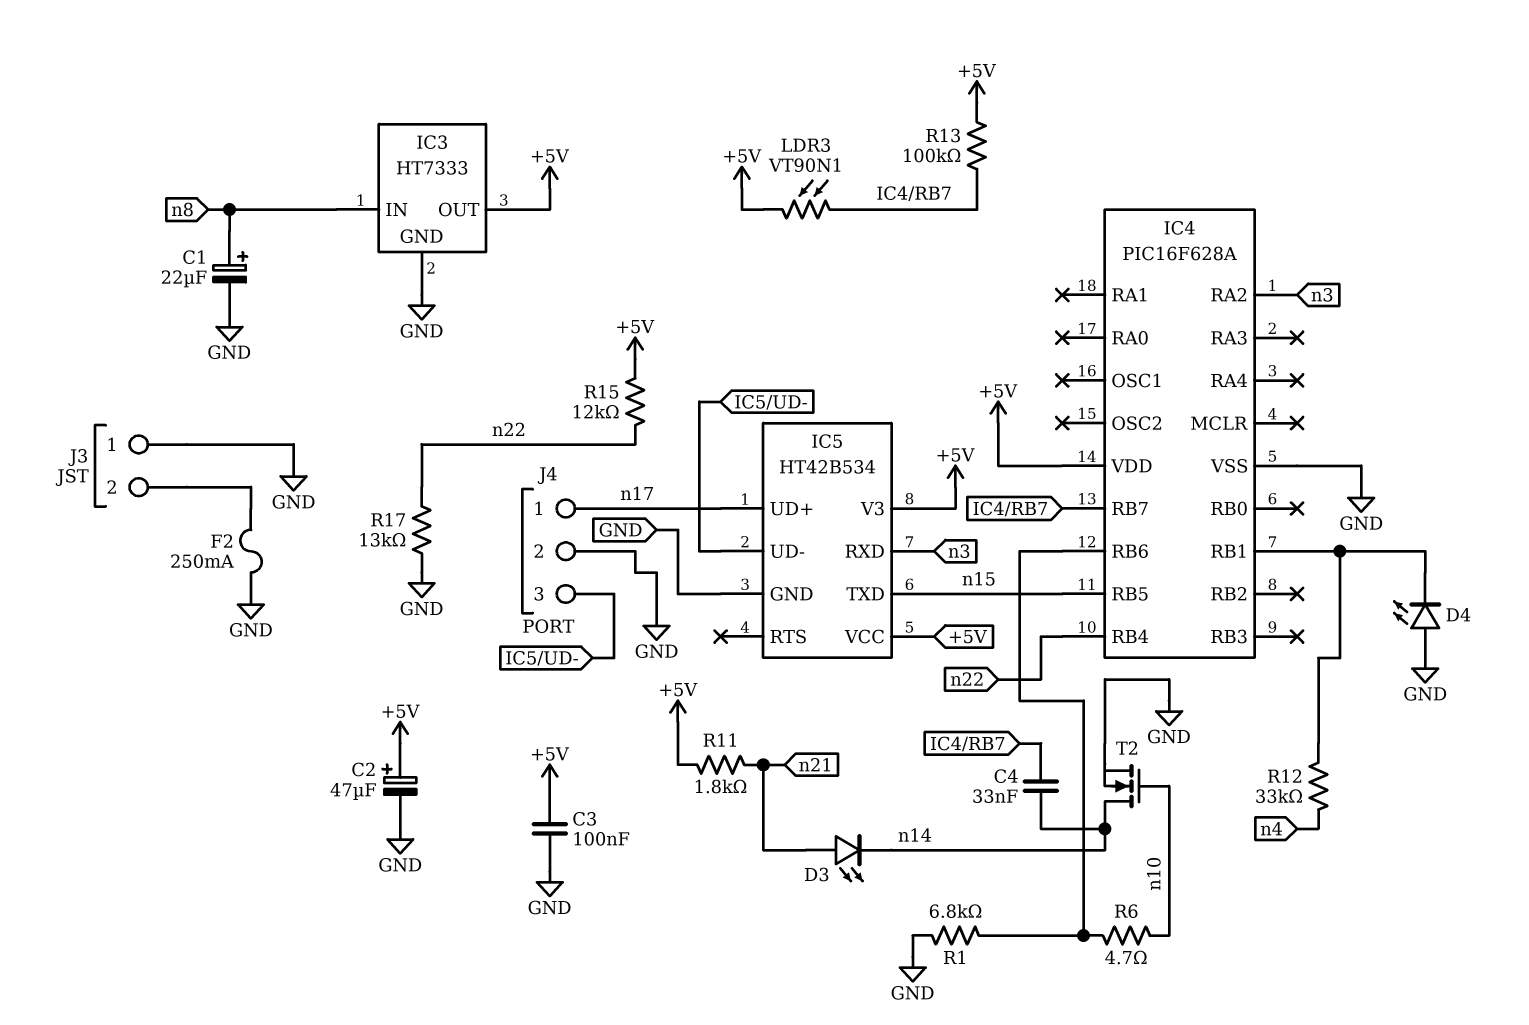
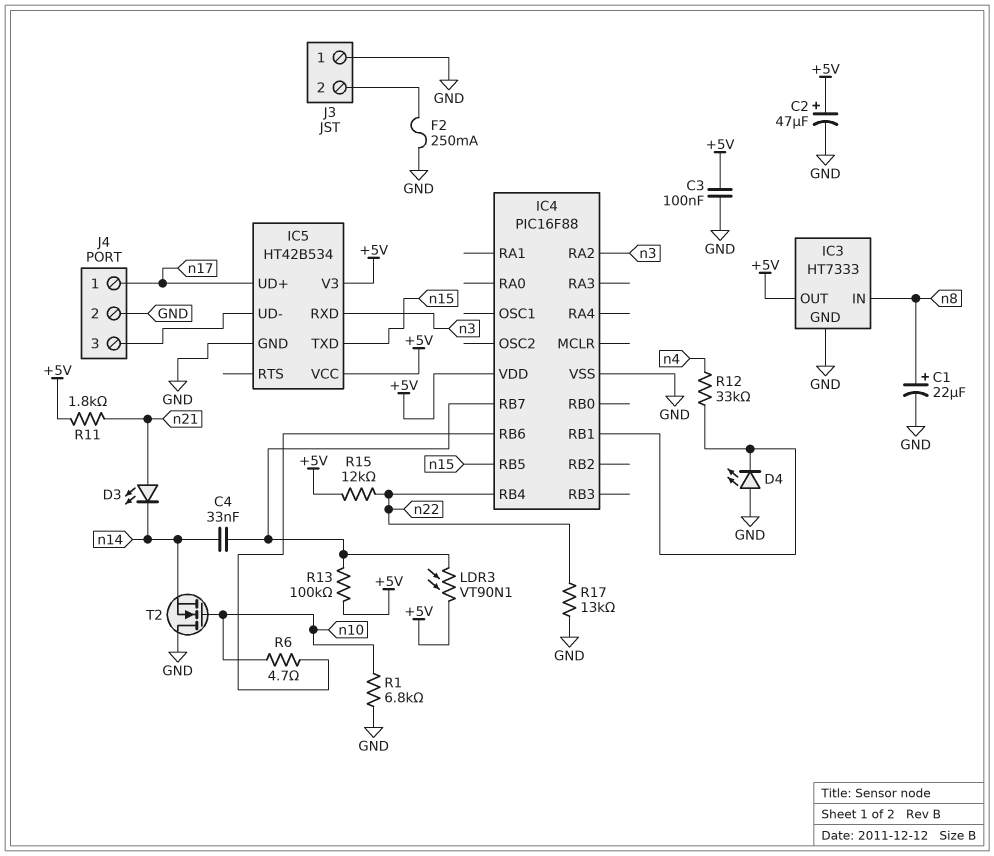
IC4: PIC16F628A -> PIC16F88
R1: 6.8k (GND, IC4/RB6) -> 6.8k (GND, n10)
T2: NMOS (G n10, D n14, S GND) -> NMOS (G n10, D GND, S n14)

